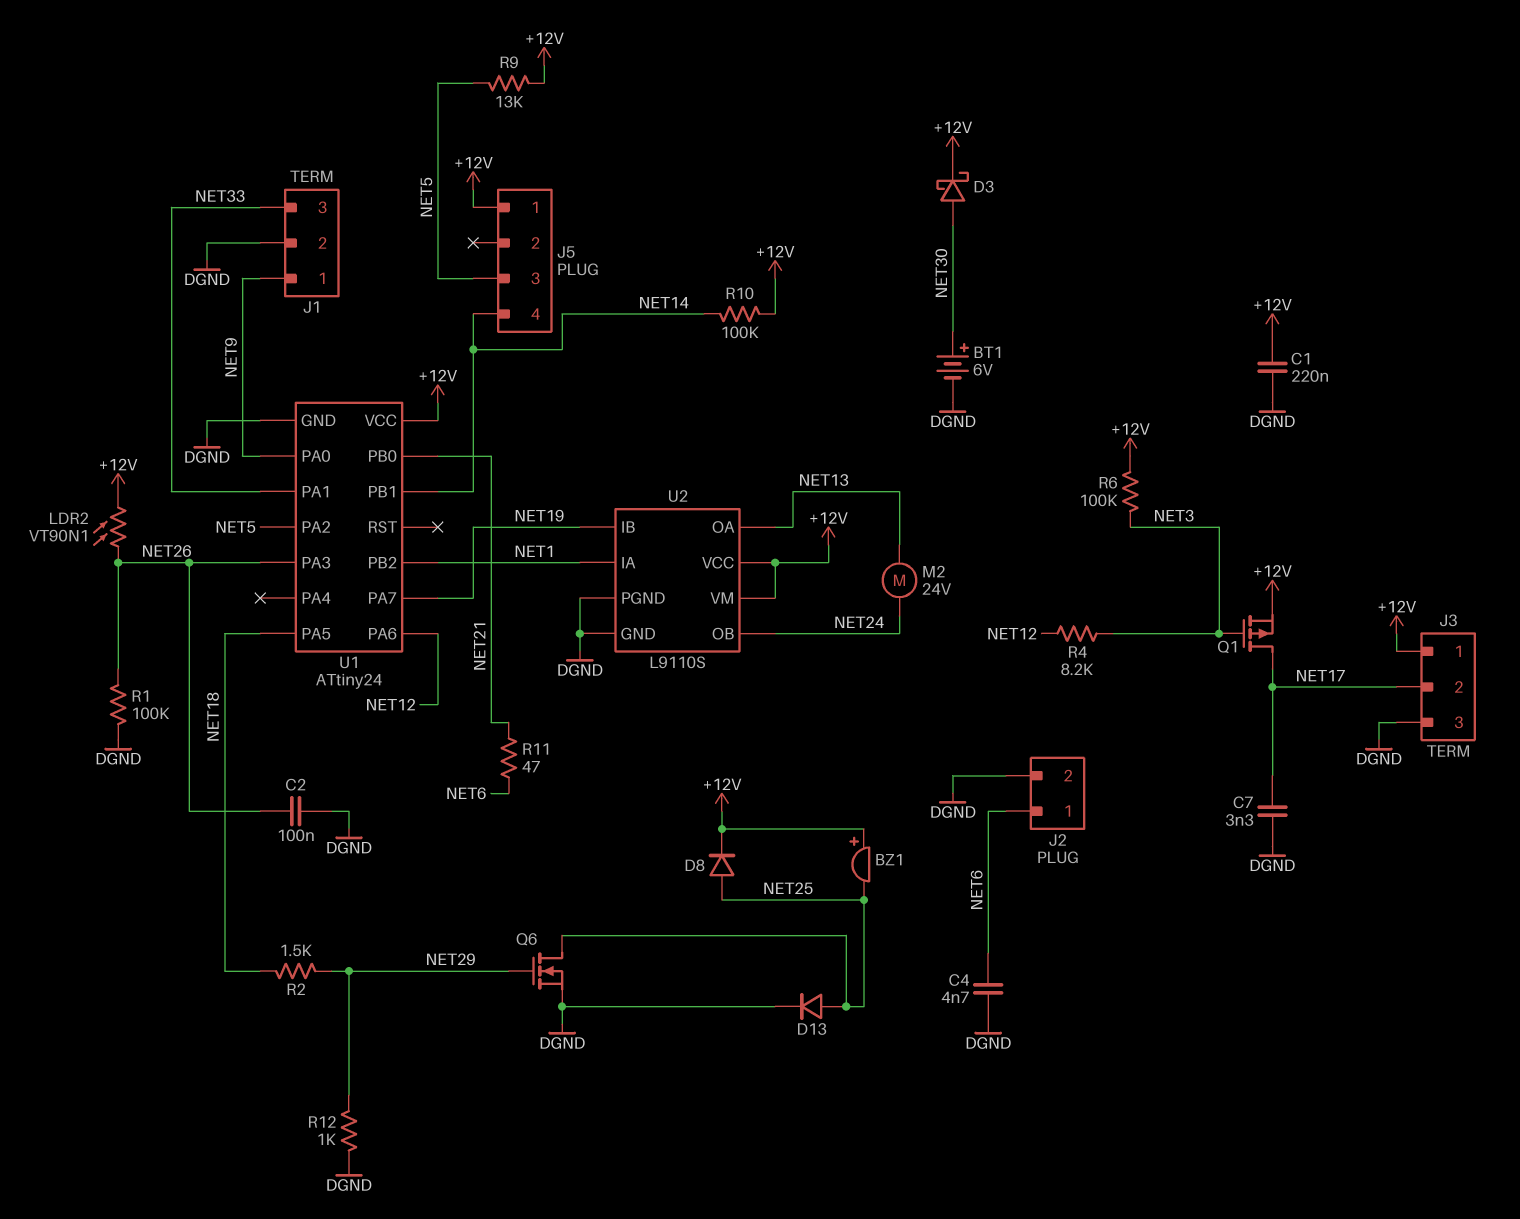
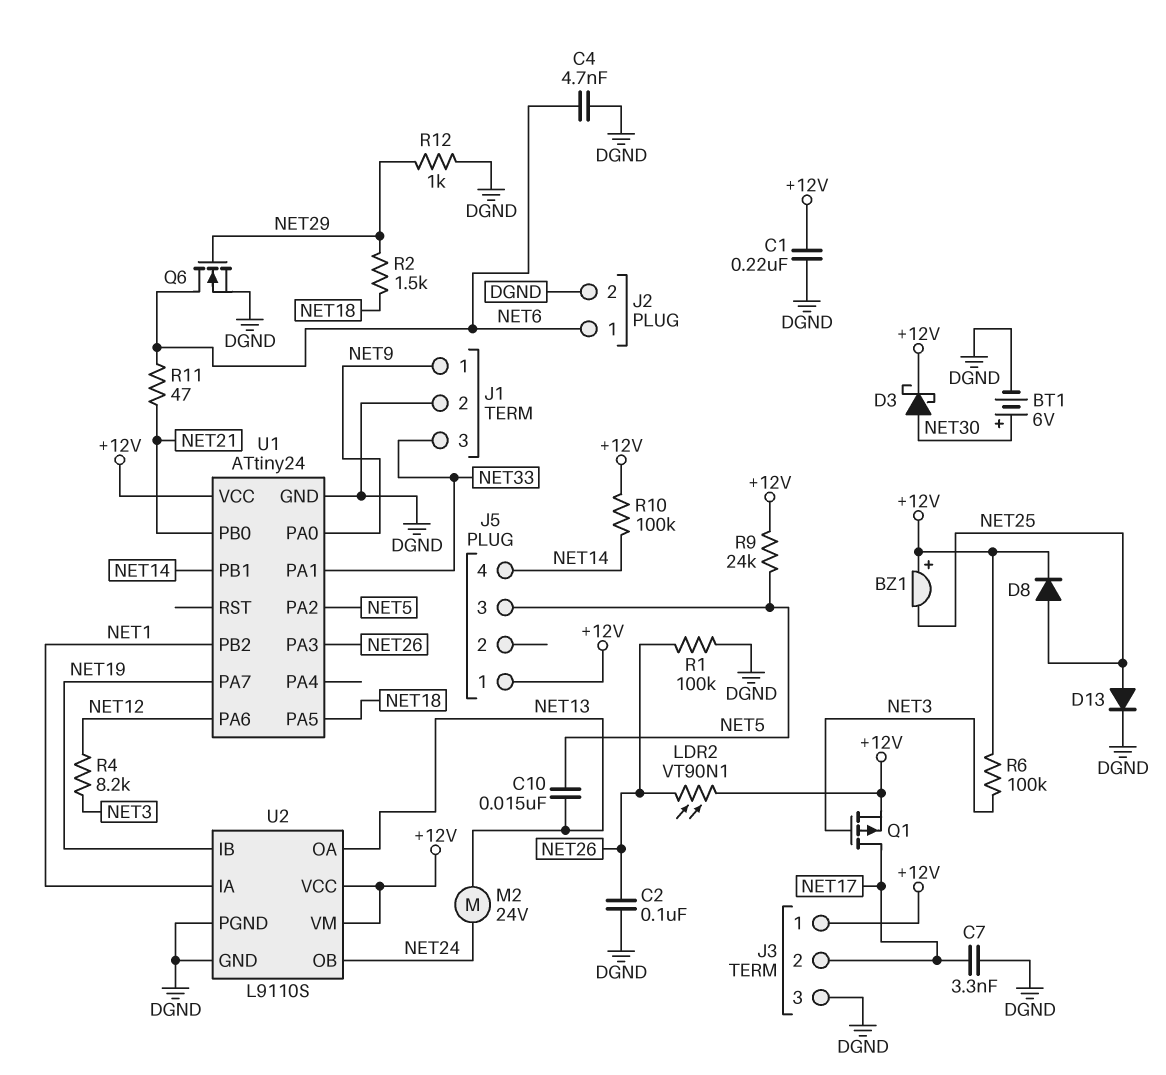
C10: none -> 15nF (NET5, NET13)
Q6: NMOS (G NET29, D NET25, S DGND) -> NMOS (G NET29, D NET6, S DGND)
R9: 13k (+12V, NET5) -> 24k (+12V, NET5)

